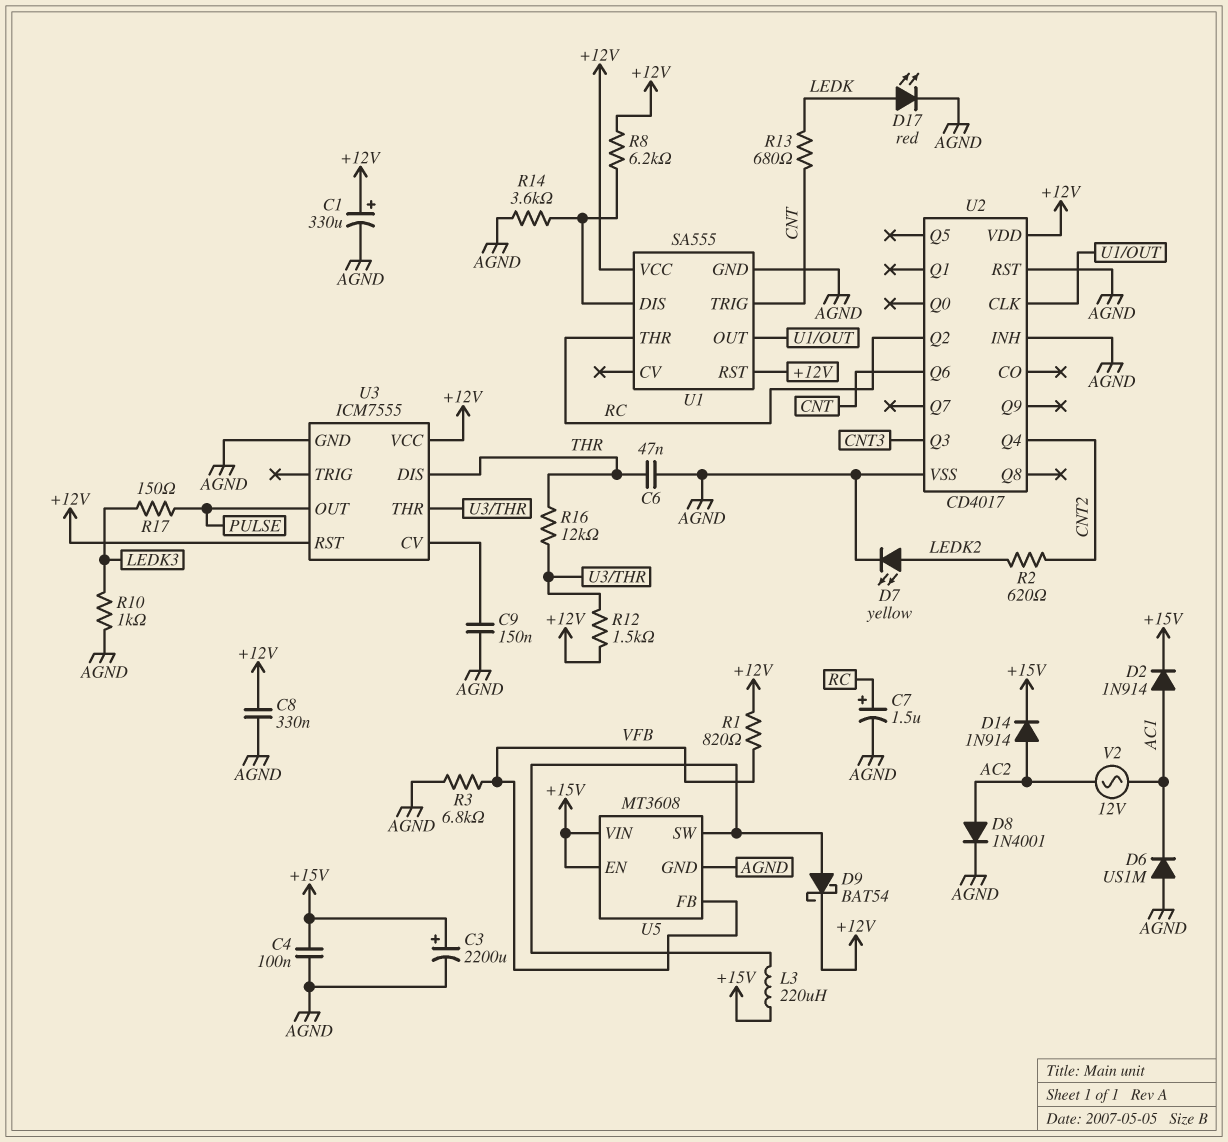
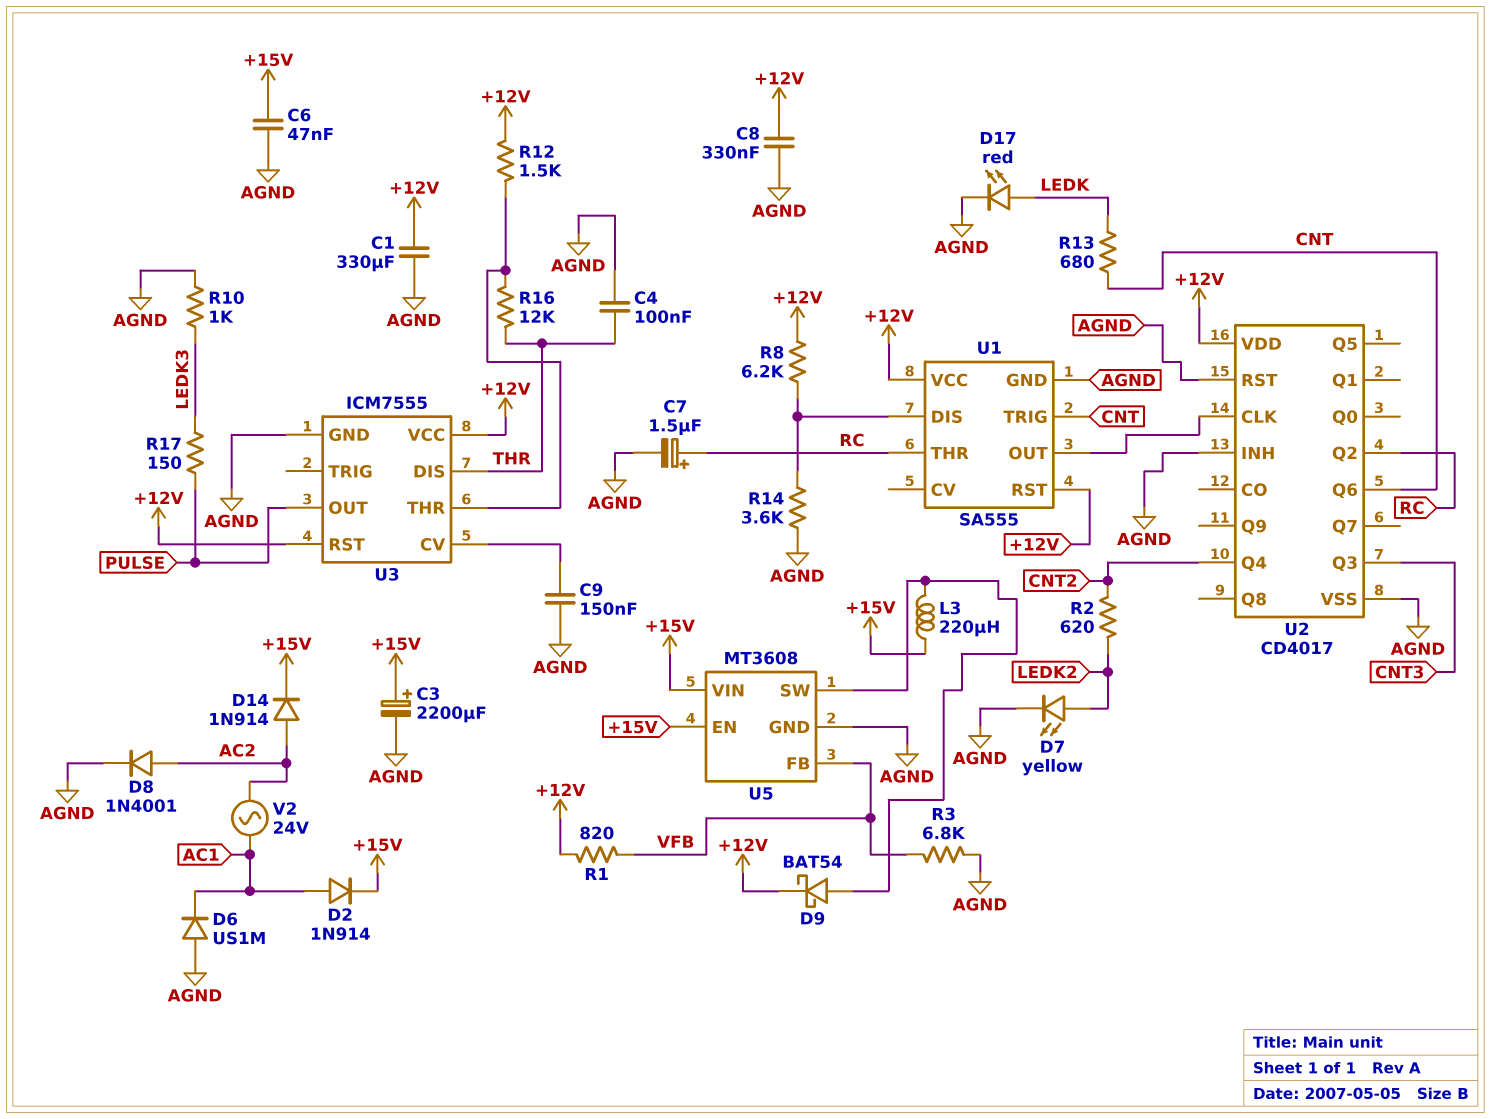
C1: 330uF (plus +12V, minus AGND) -> 330uF (+12V, AGND)
C4: 100nF (+15V, AGND) -> 100nF (AGND, THR)
C6: 47nF (AGND, THR) -> 47nF (+15V, AGND)
V2: AC 12V (AC1, AC2) -> AC 24V (AC1, AC2)

